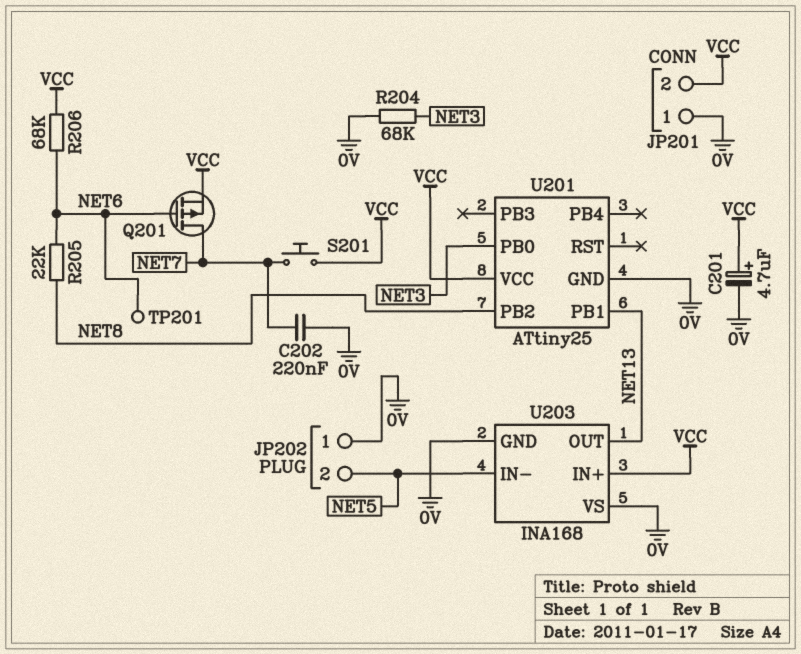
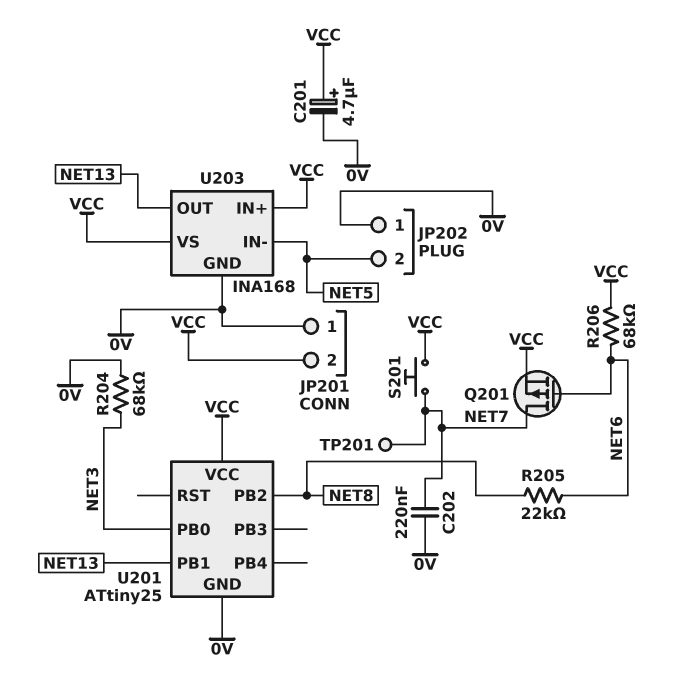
TP201: test point (NET6) -> test point (NET7)
U203 pin VS: 0V -> VCC

